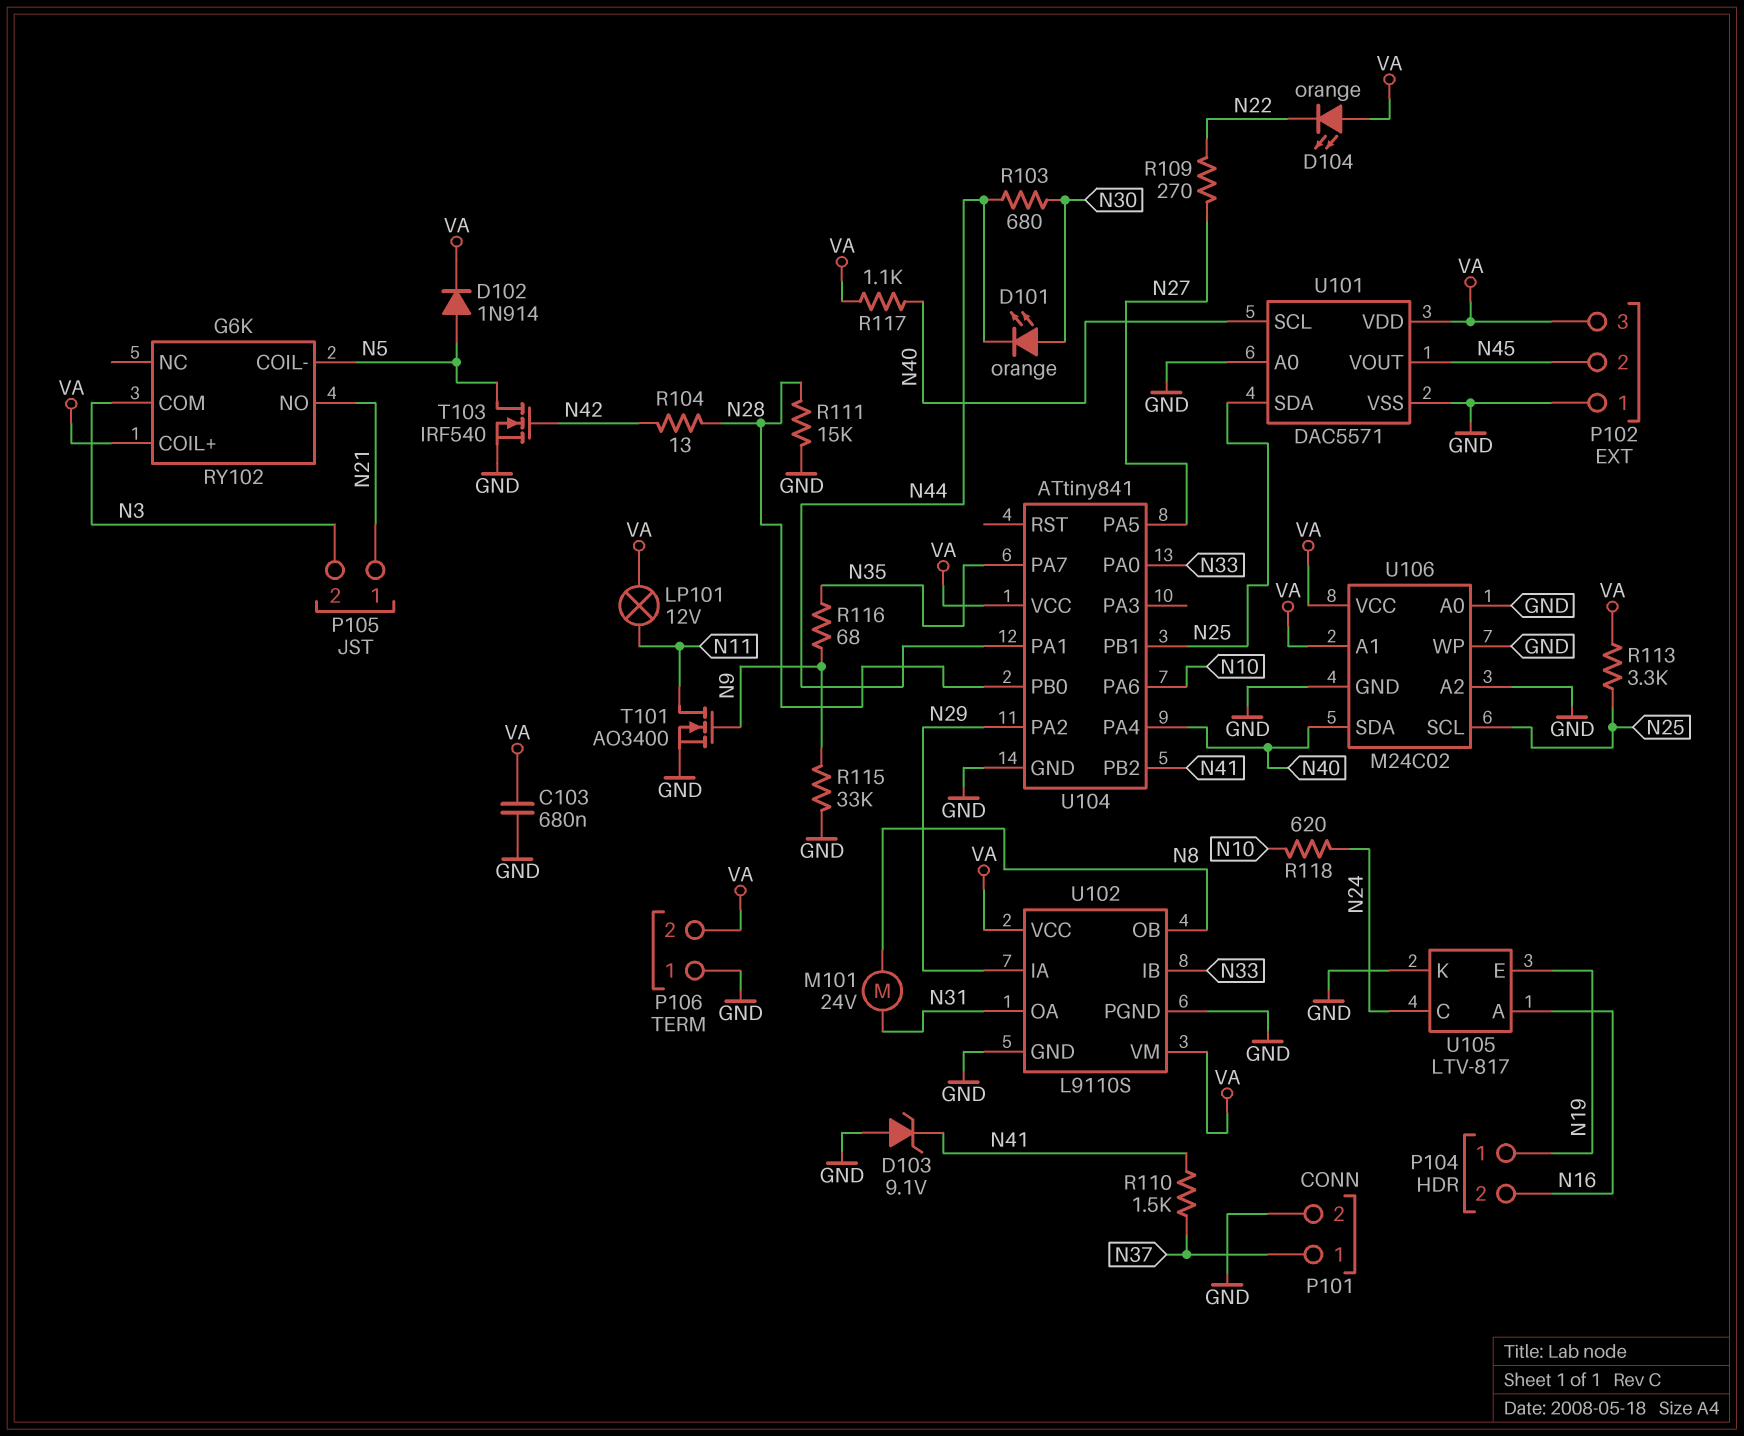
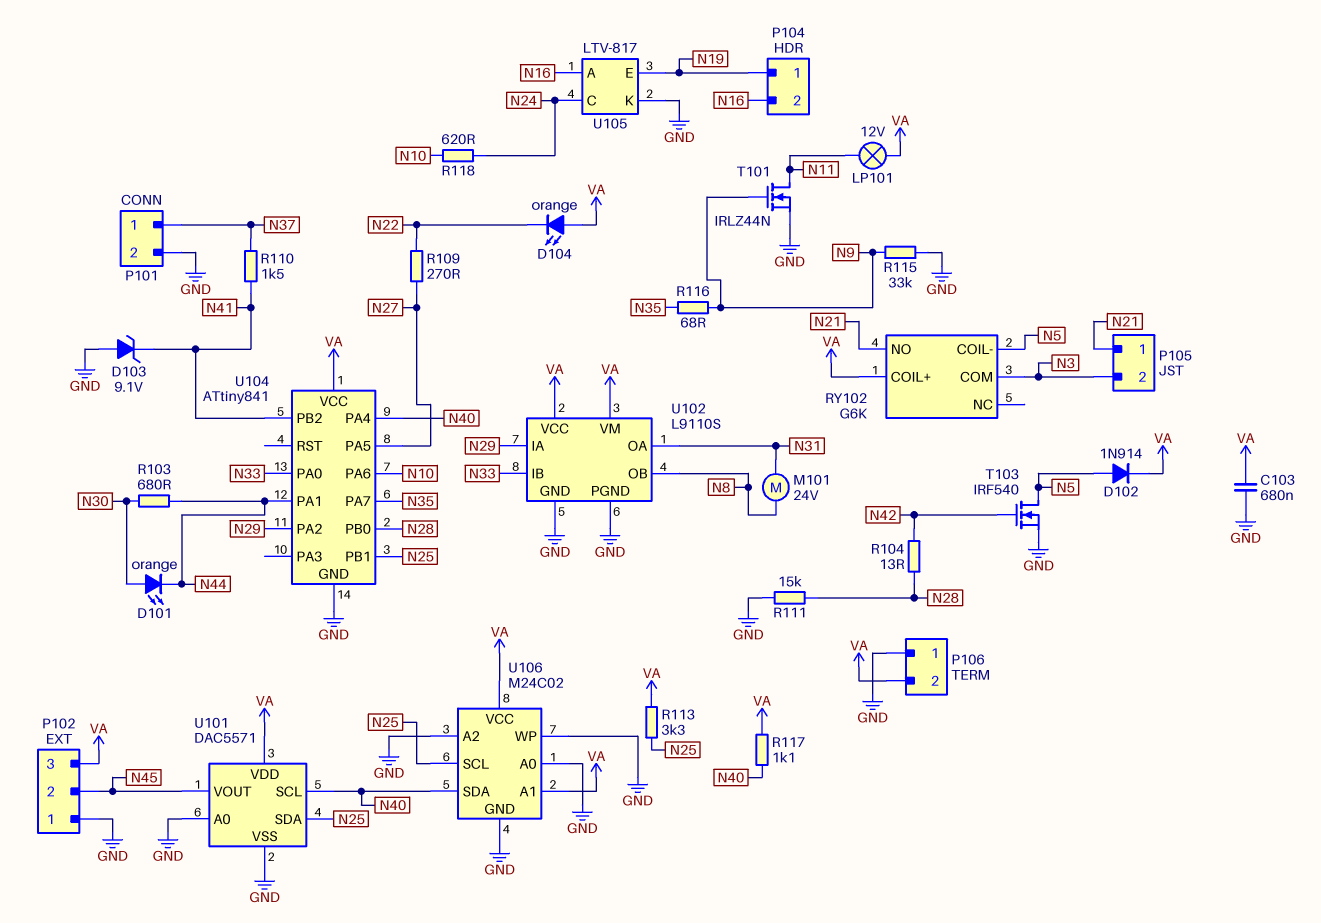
T101: NMOS AO3400 (G N9, D N11, S GND) -> NMOS IRLZ44N (G N9, D N11, S GND)

